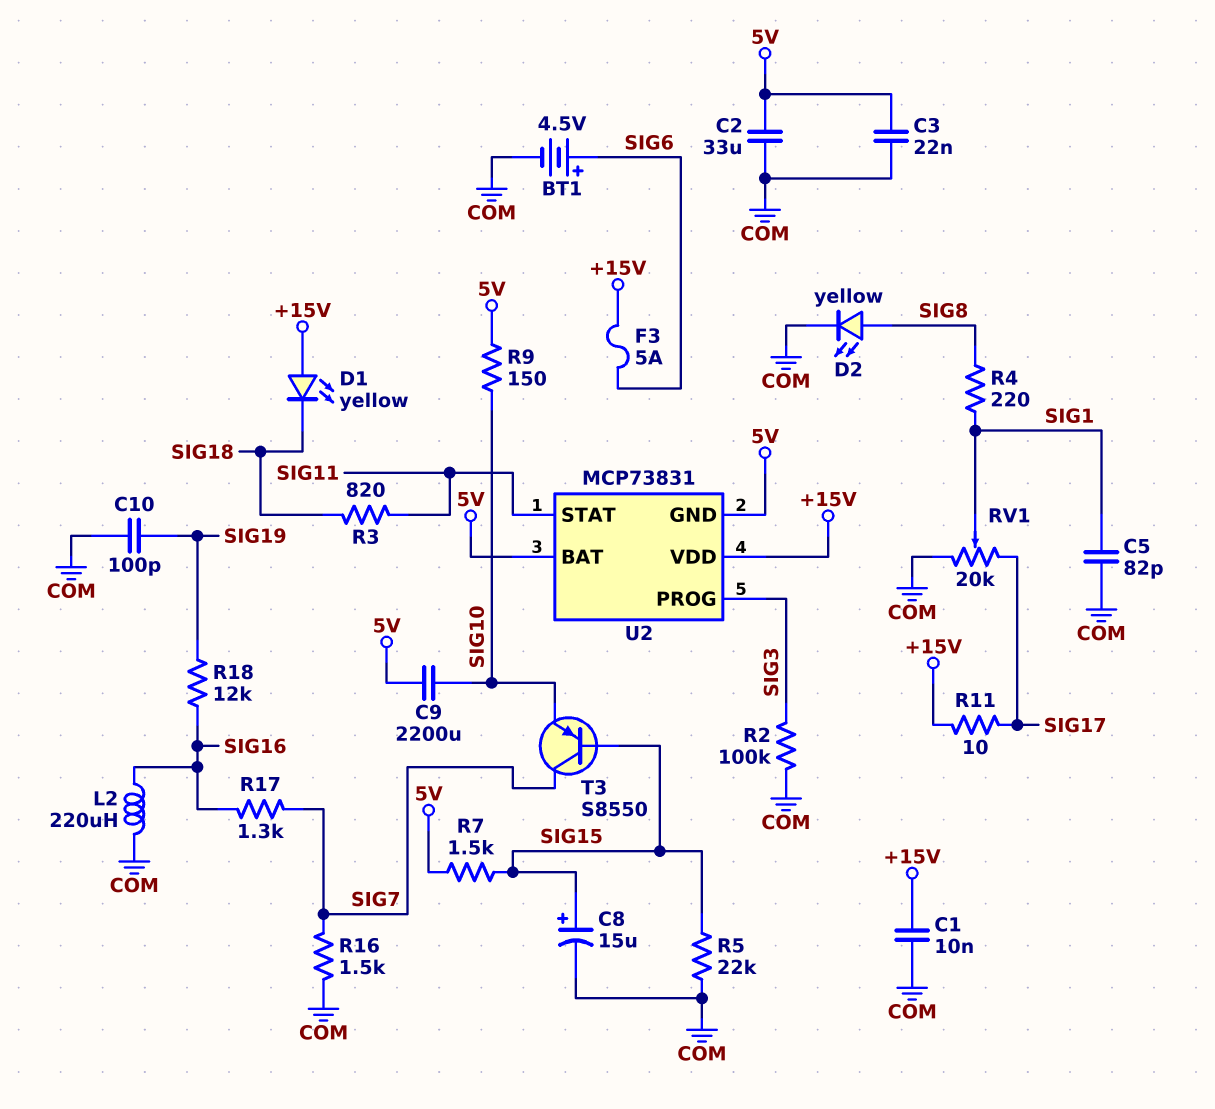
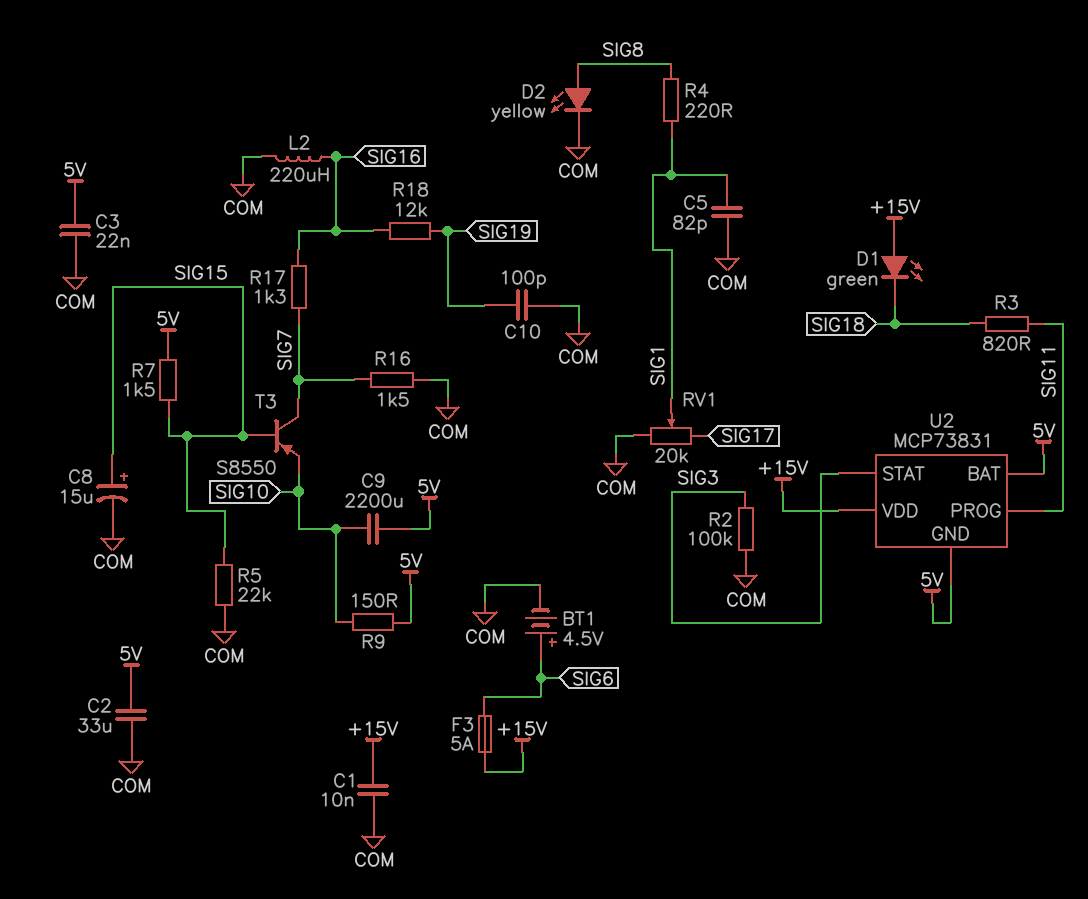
D1: LED yellow (A +15V, K SIG18) -> LED green (A +15V, K SIG18)
R11: 10 (+15V, SIG17) -> none
U2 pin PROG: SIG3 -> SIG11
U2 pin STAT: SIG11 -> SIG3

